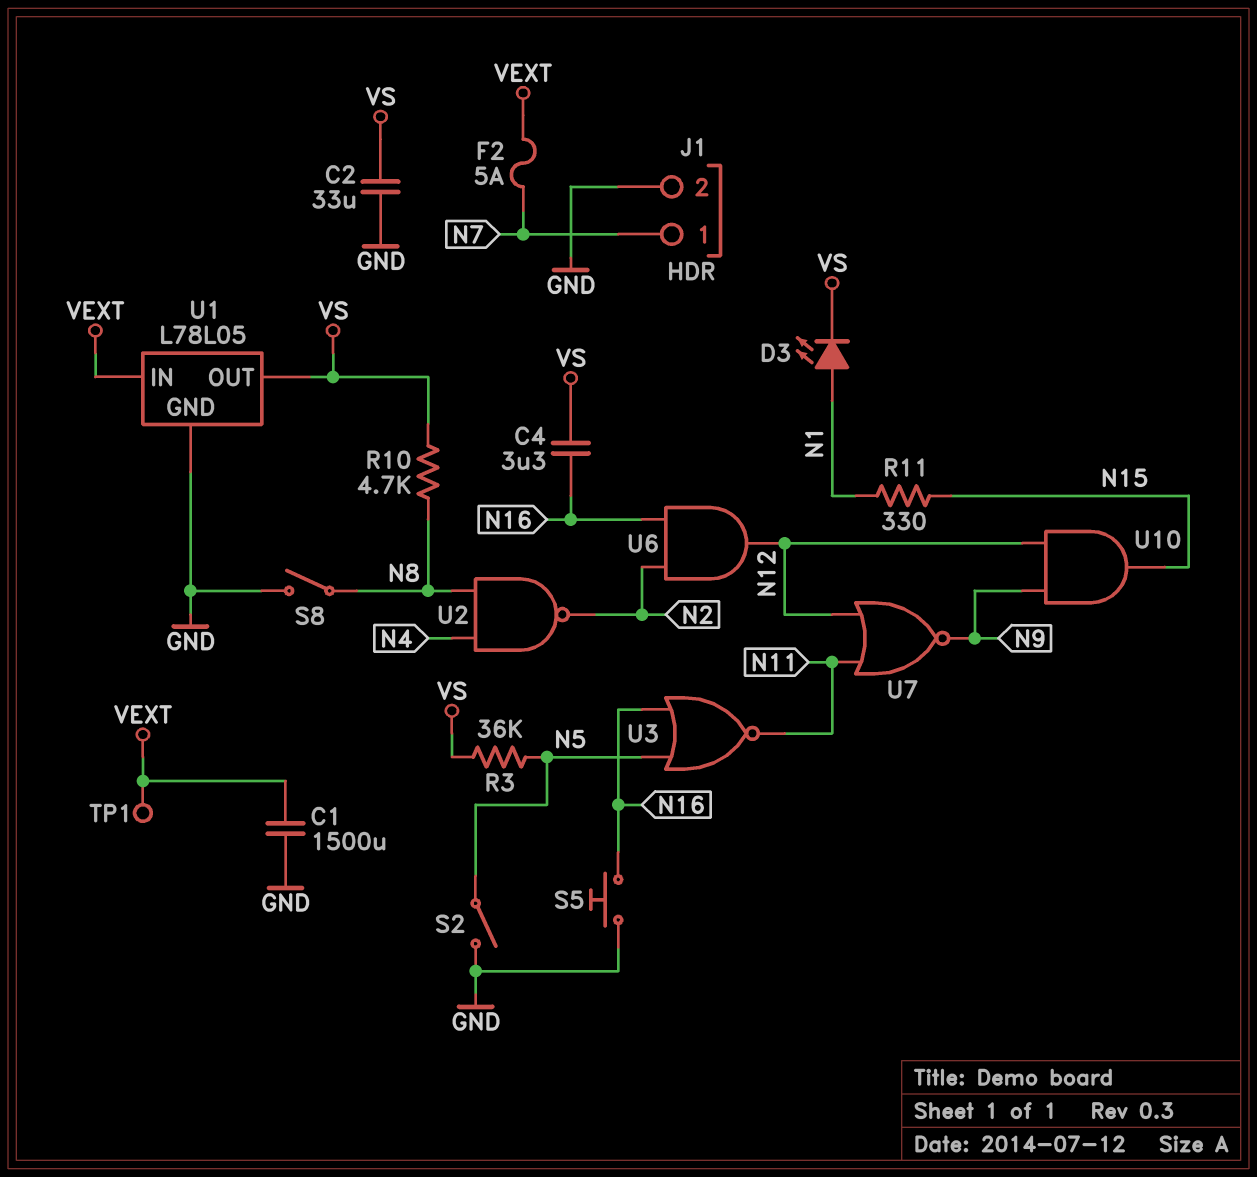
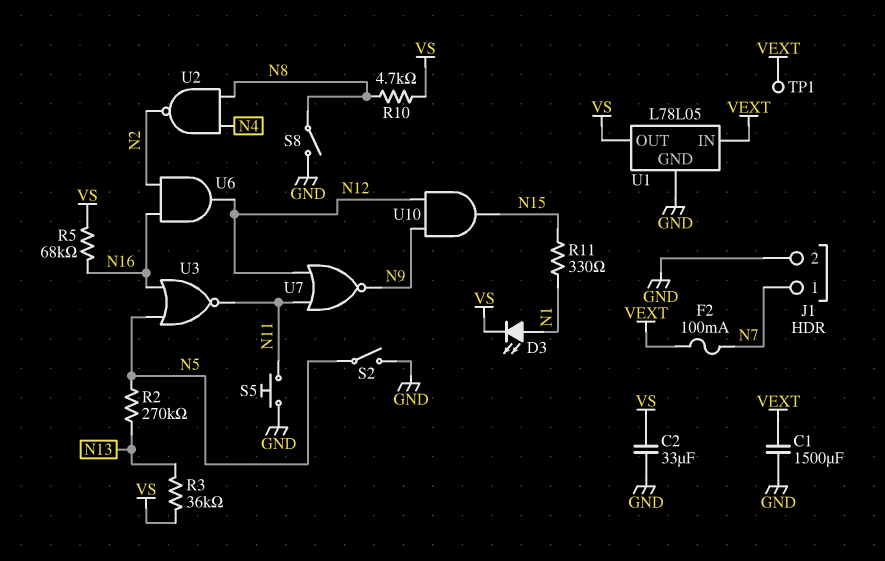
C4: 3.3uF (N16, VS) -> none
F2: 5A (N7, VEXT) -> 100mA (N7, VEXT)
R2: none -> 270k (N5, N13)
R3: 36k (N5, VS) -> 36k (N13, VS)
R5: none -> 68k (N16, VS)
S5: button (GND, N16) -> button (GND, N11)

